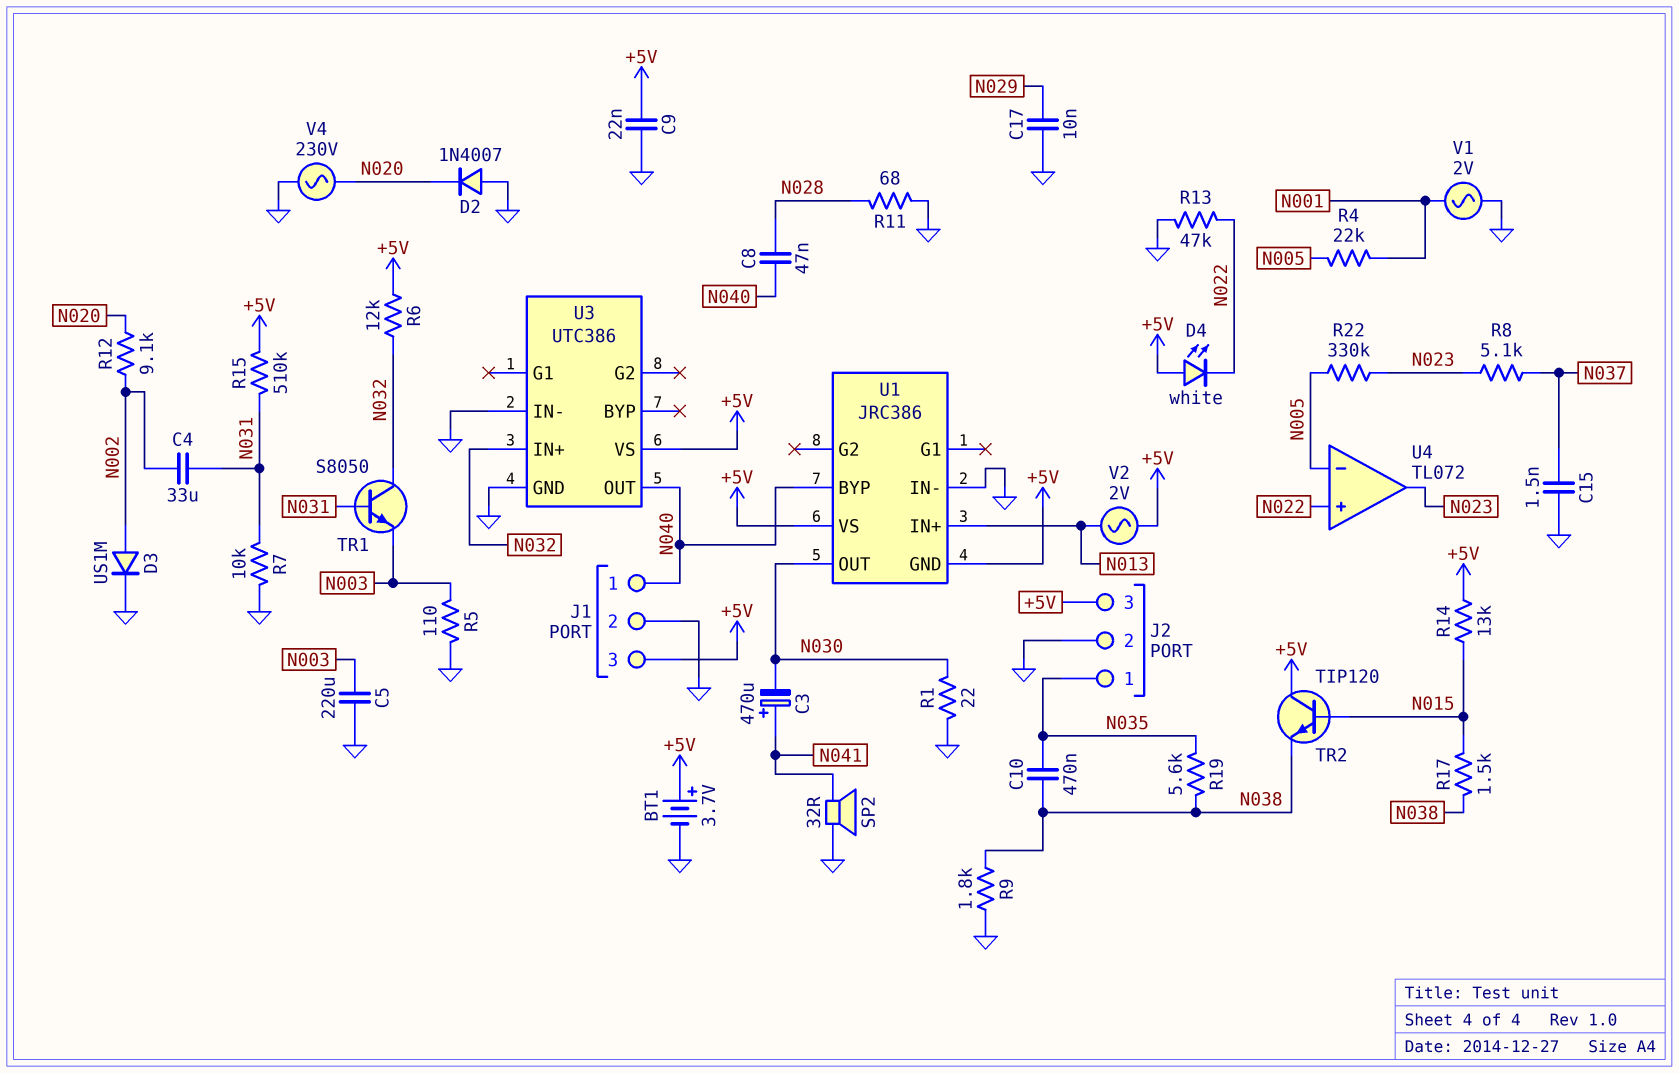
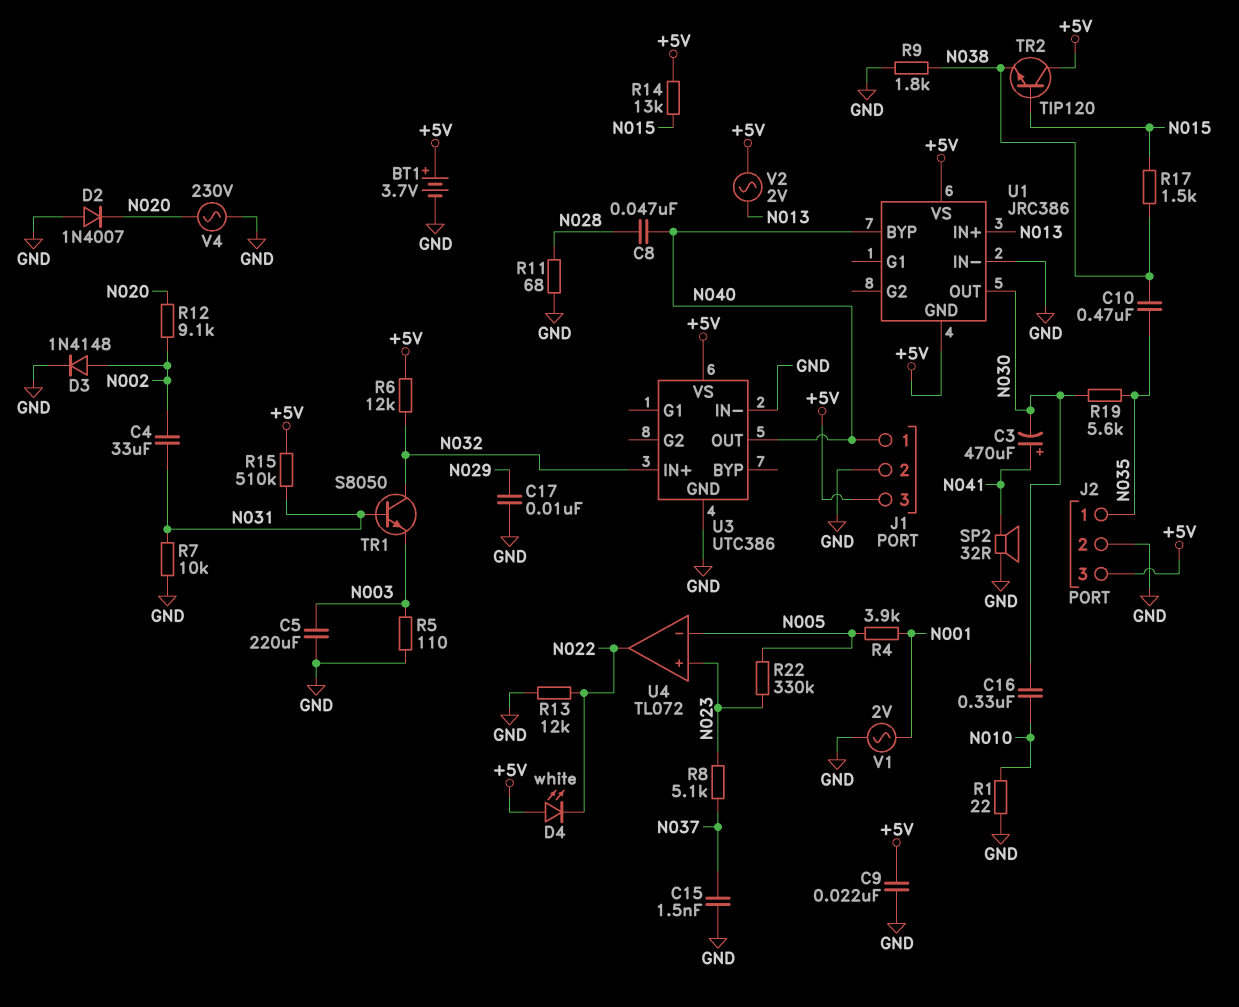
C16: none -> 330nF (N010, N030)
D3: diode US1M (A N002, K GND) -> diode 1N4148 (A N002, K GND)
R1: 22 (GND, N030) -> 22 (GND, N010)
R4: 22k (N001, N005) -> 3.9k (N001, N005)
R13: 47k (GND, N022) -> 12k (GND, N022)
R19: 5.6k (N035, N038) -> 5.6k (N030, N035)
U4 pin in+: N022 -> N023
U4 pin out: N023 -> N022

